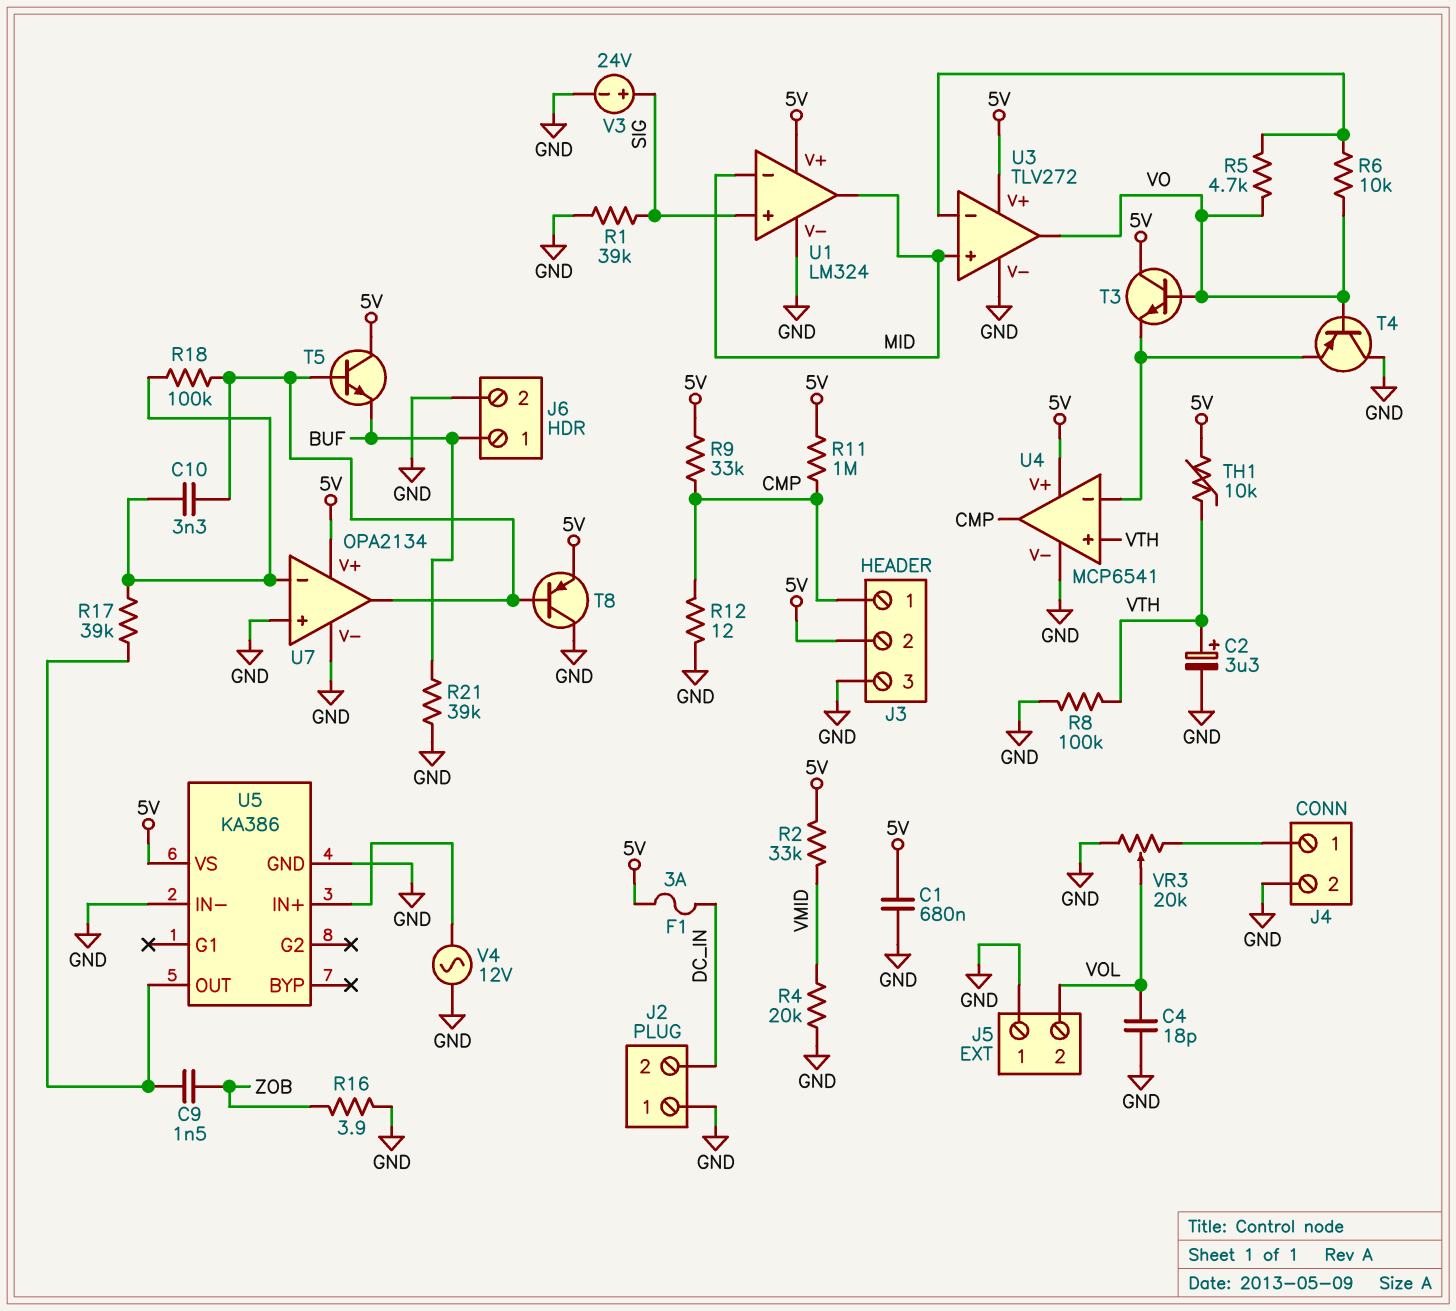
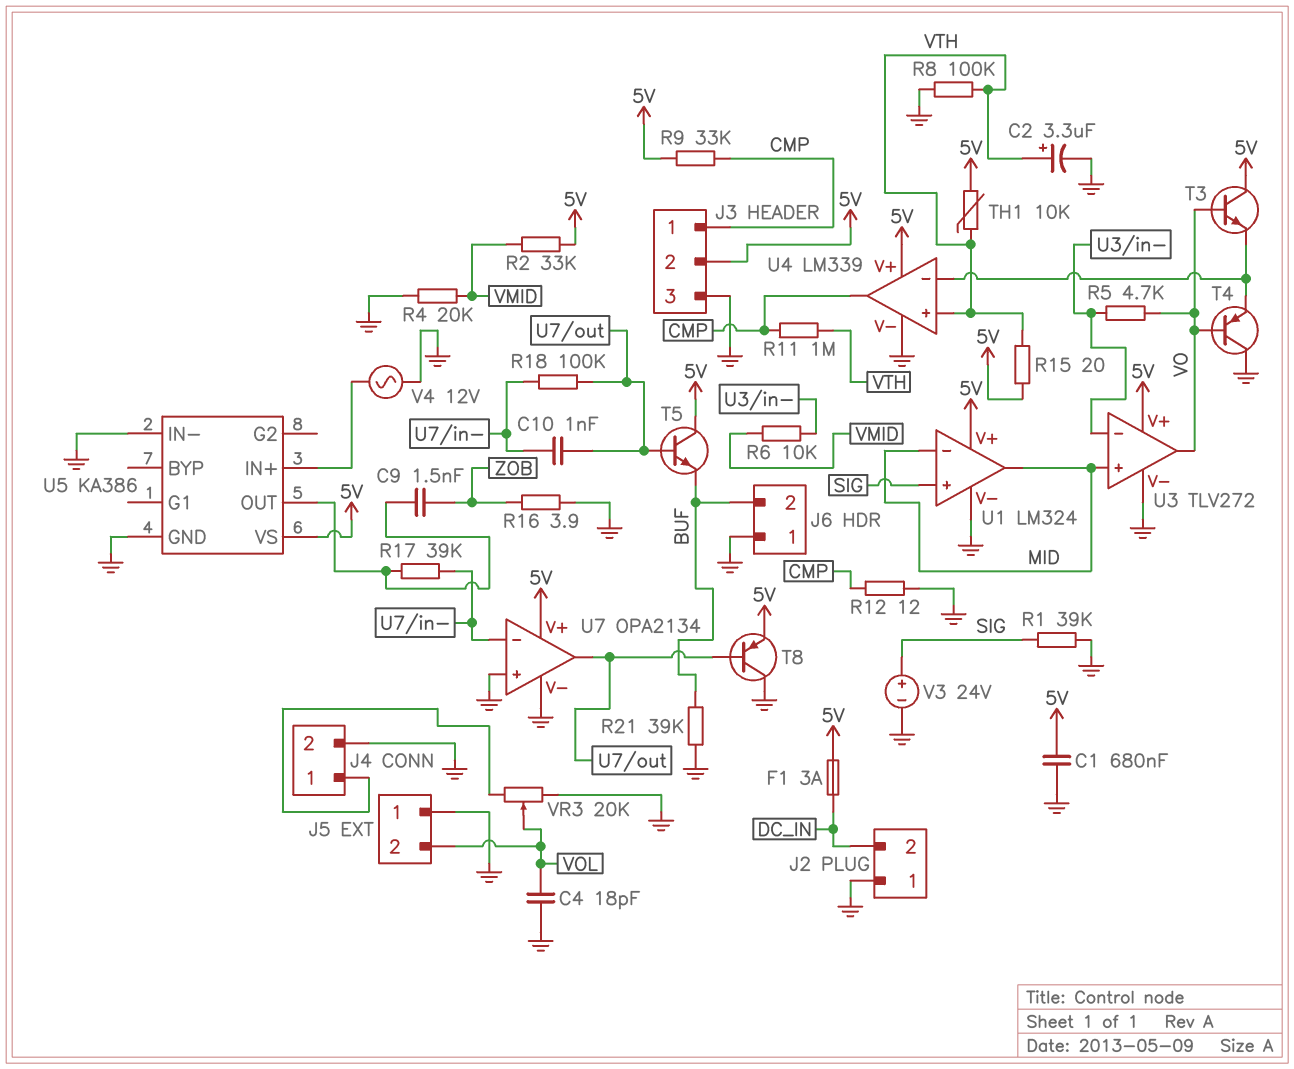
C10: 3.3nF (U7/in-, U7/out) -> 1nF (U7/in-, U7/out)
J6 pin 1: BUF -> GND
J6 pin 2: GND -> BUF
R6: 10k (U3/in-, VO) -> 10k (U3/in-, VMID)
R11: 1M (5V, CMP) -> 1M (CMP, VTH)
R15: none -> 20 (5V, VTH)
U4: MCP6541 -> LM339

